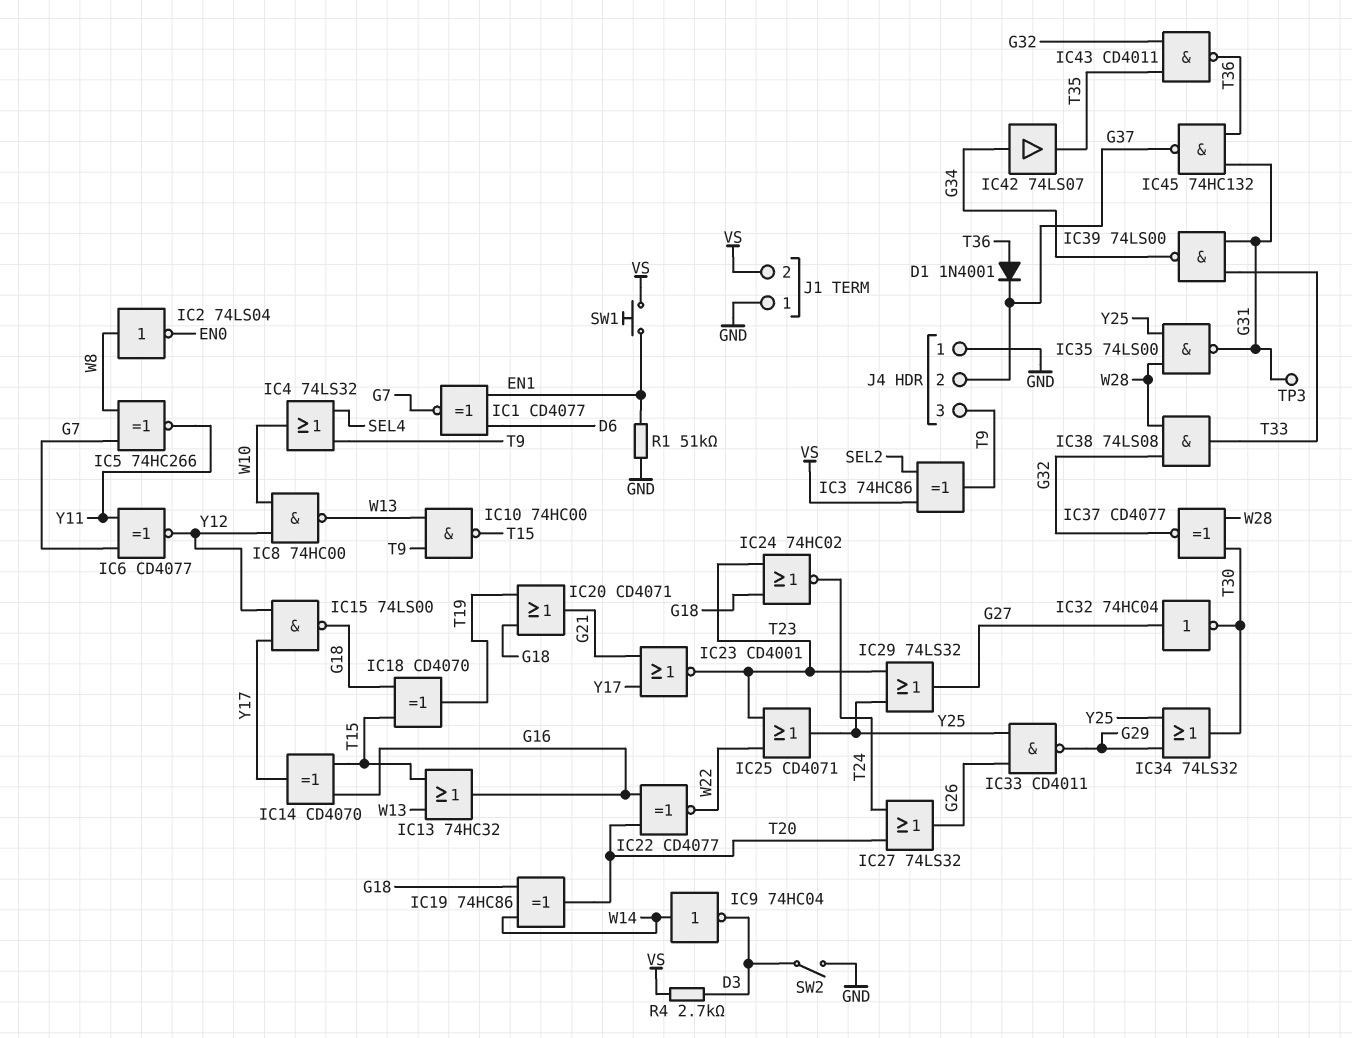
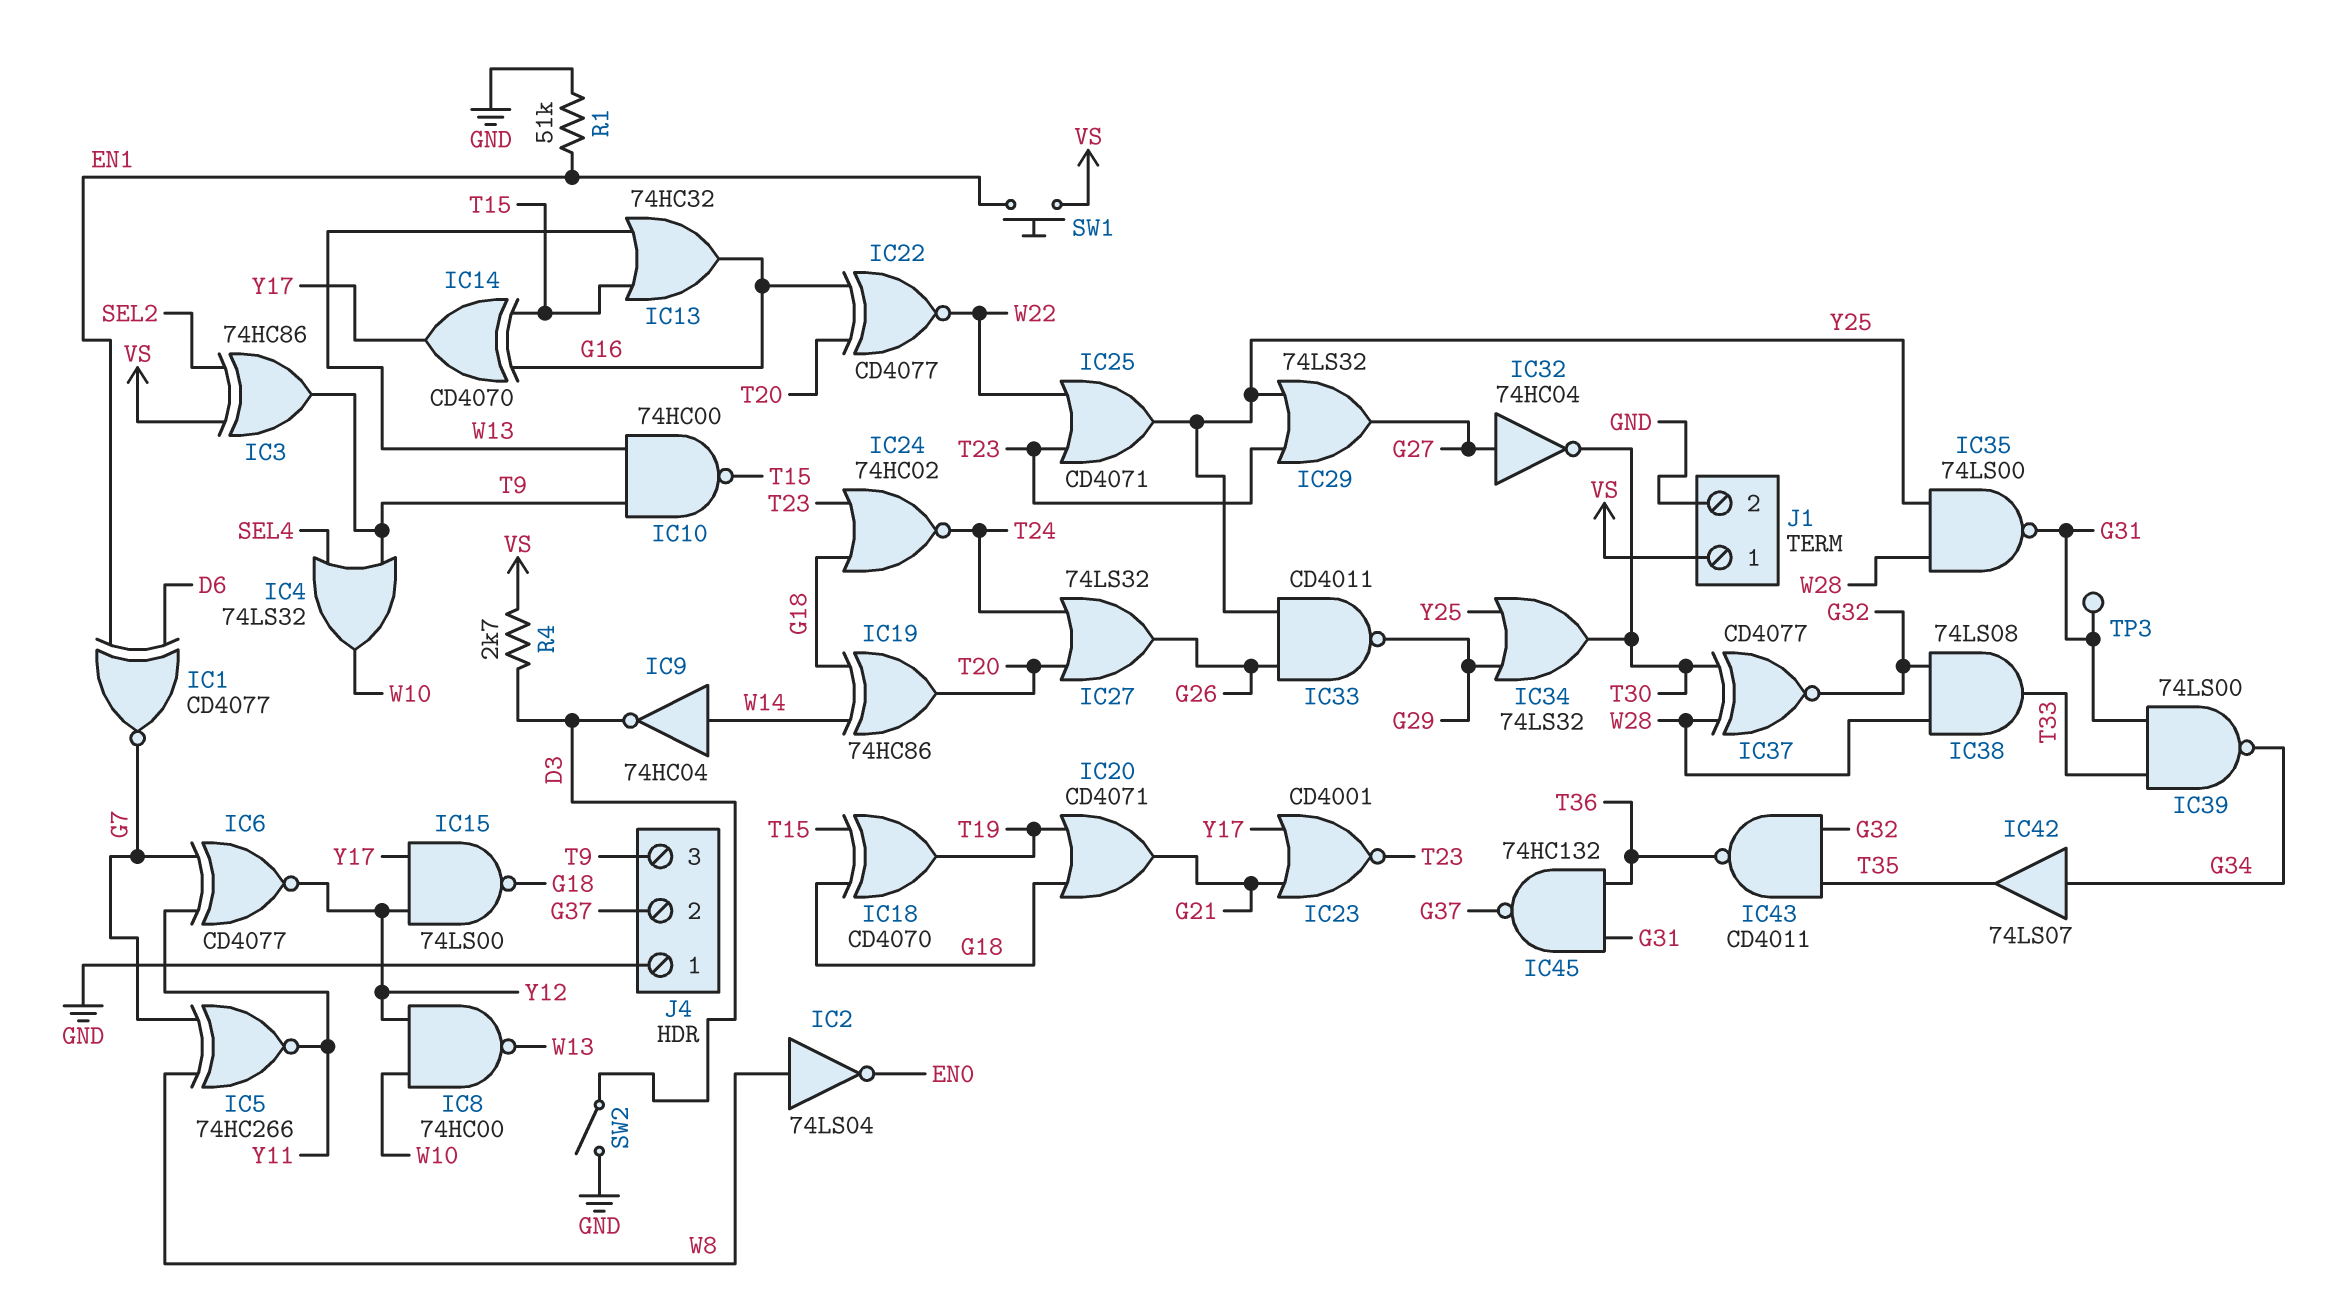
D1: diode 1N4001 (A T36, K G37) -> none
J1 pin 1: GND -> VS
J1 pin 2: VS -> GND

